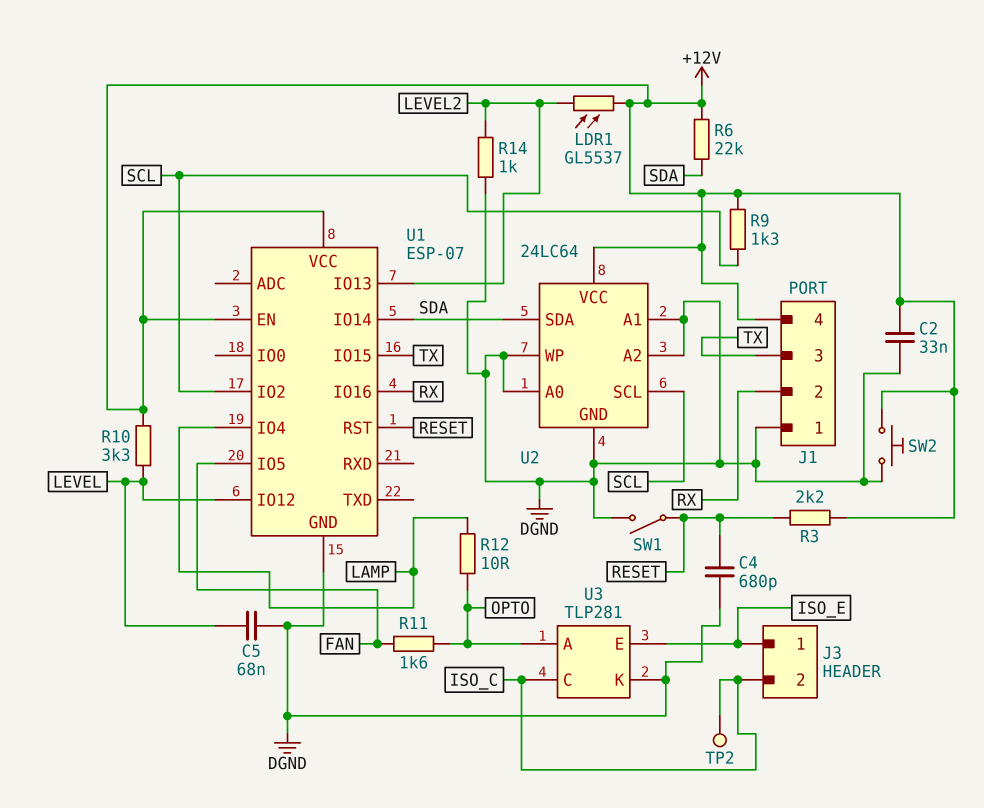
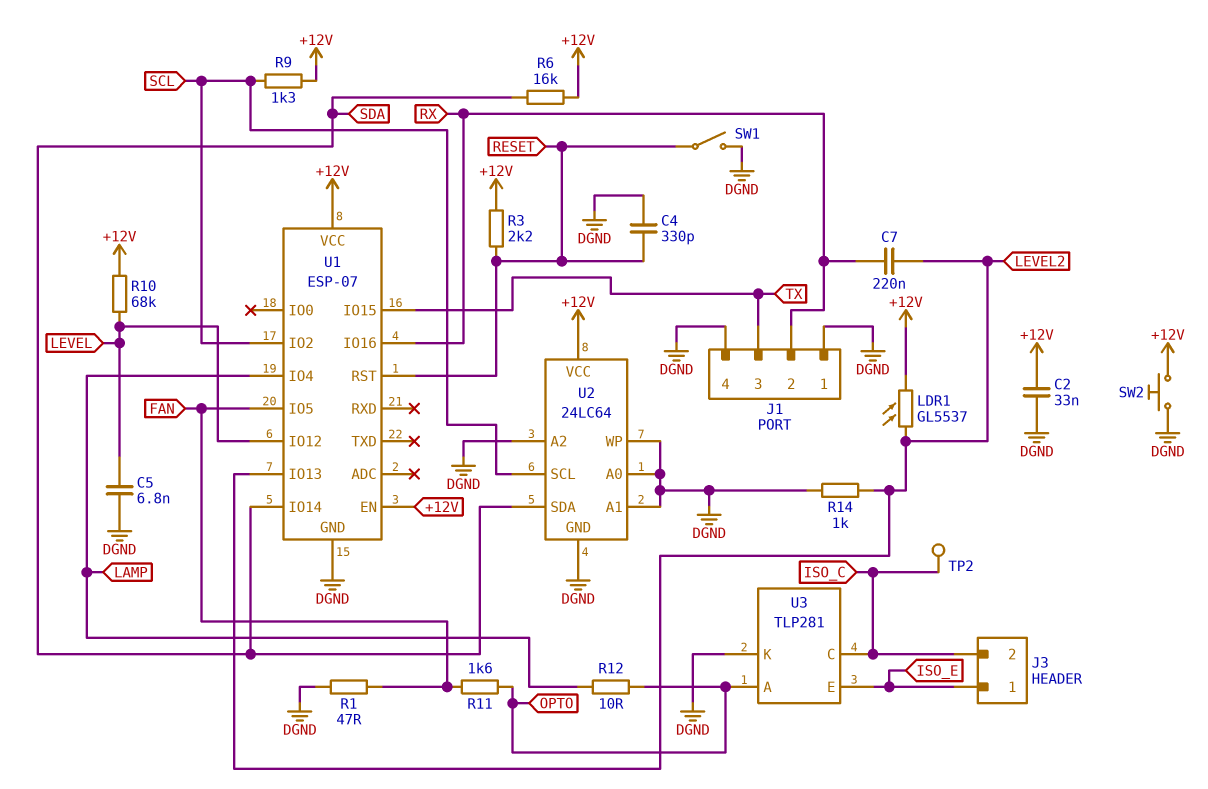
C4: 680pF (DGND, RESET) -> 330pF (DGND, RESET)
C5: 68nF (DGND, LEVEL) -> 6.8nF (DGND, LEVEL)
C7: none -> 220nF (LEVEL2, RX)
J1 pin 4: +12V -> DGND
R1: none -> 47 (DGND, FAN)
R6: 22k (+12V, SDA) -> 16k (+12V, SDA)
R10: 3.3k (+12V, LEVEL) -> 68k (+12V, LEVEL)

